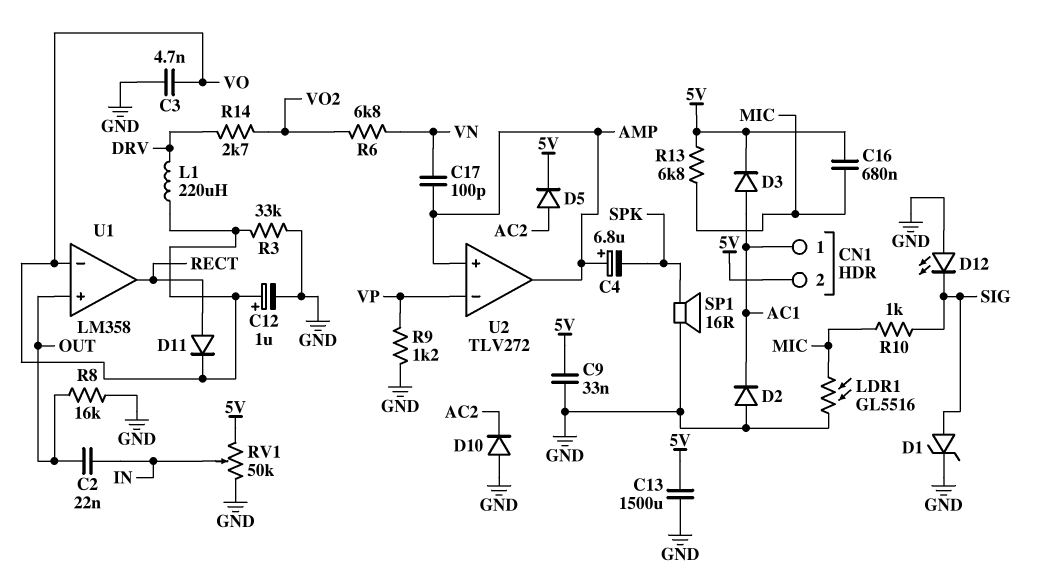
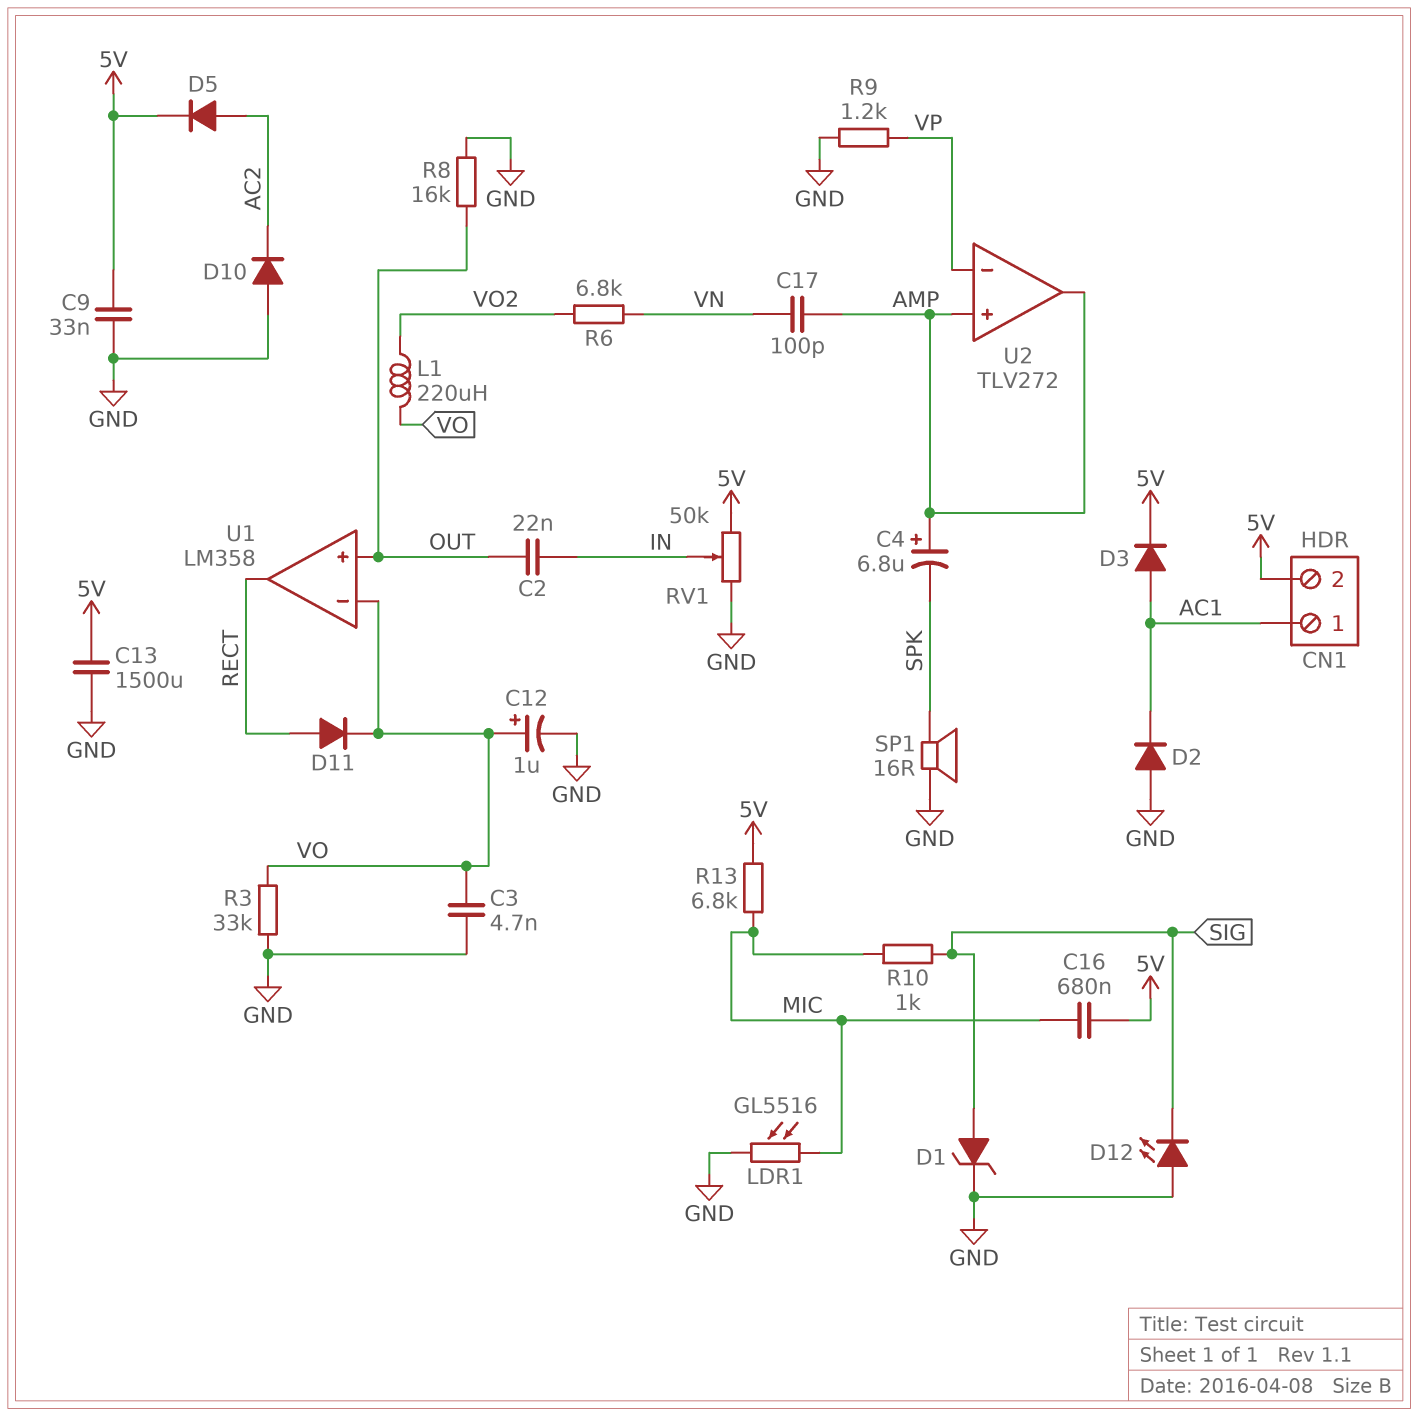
L1: 220uH (DRV, VO) -> 220uH (VO, VO2)
R14: 2.7k (DRV, VO2) -> none

